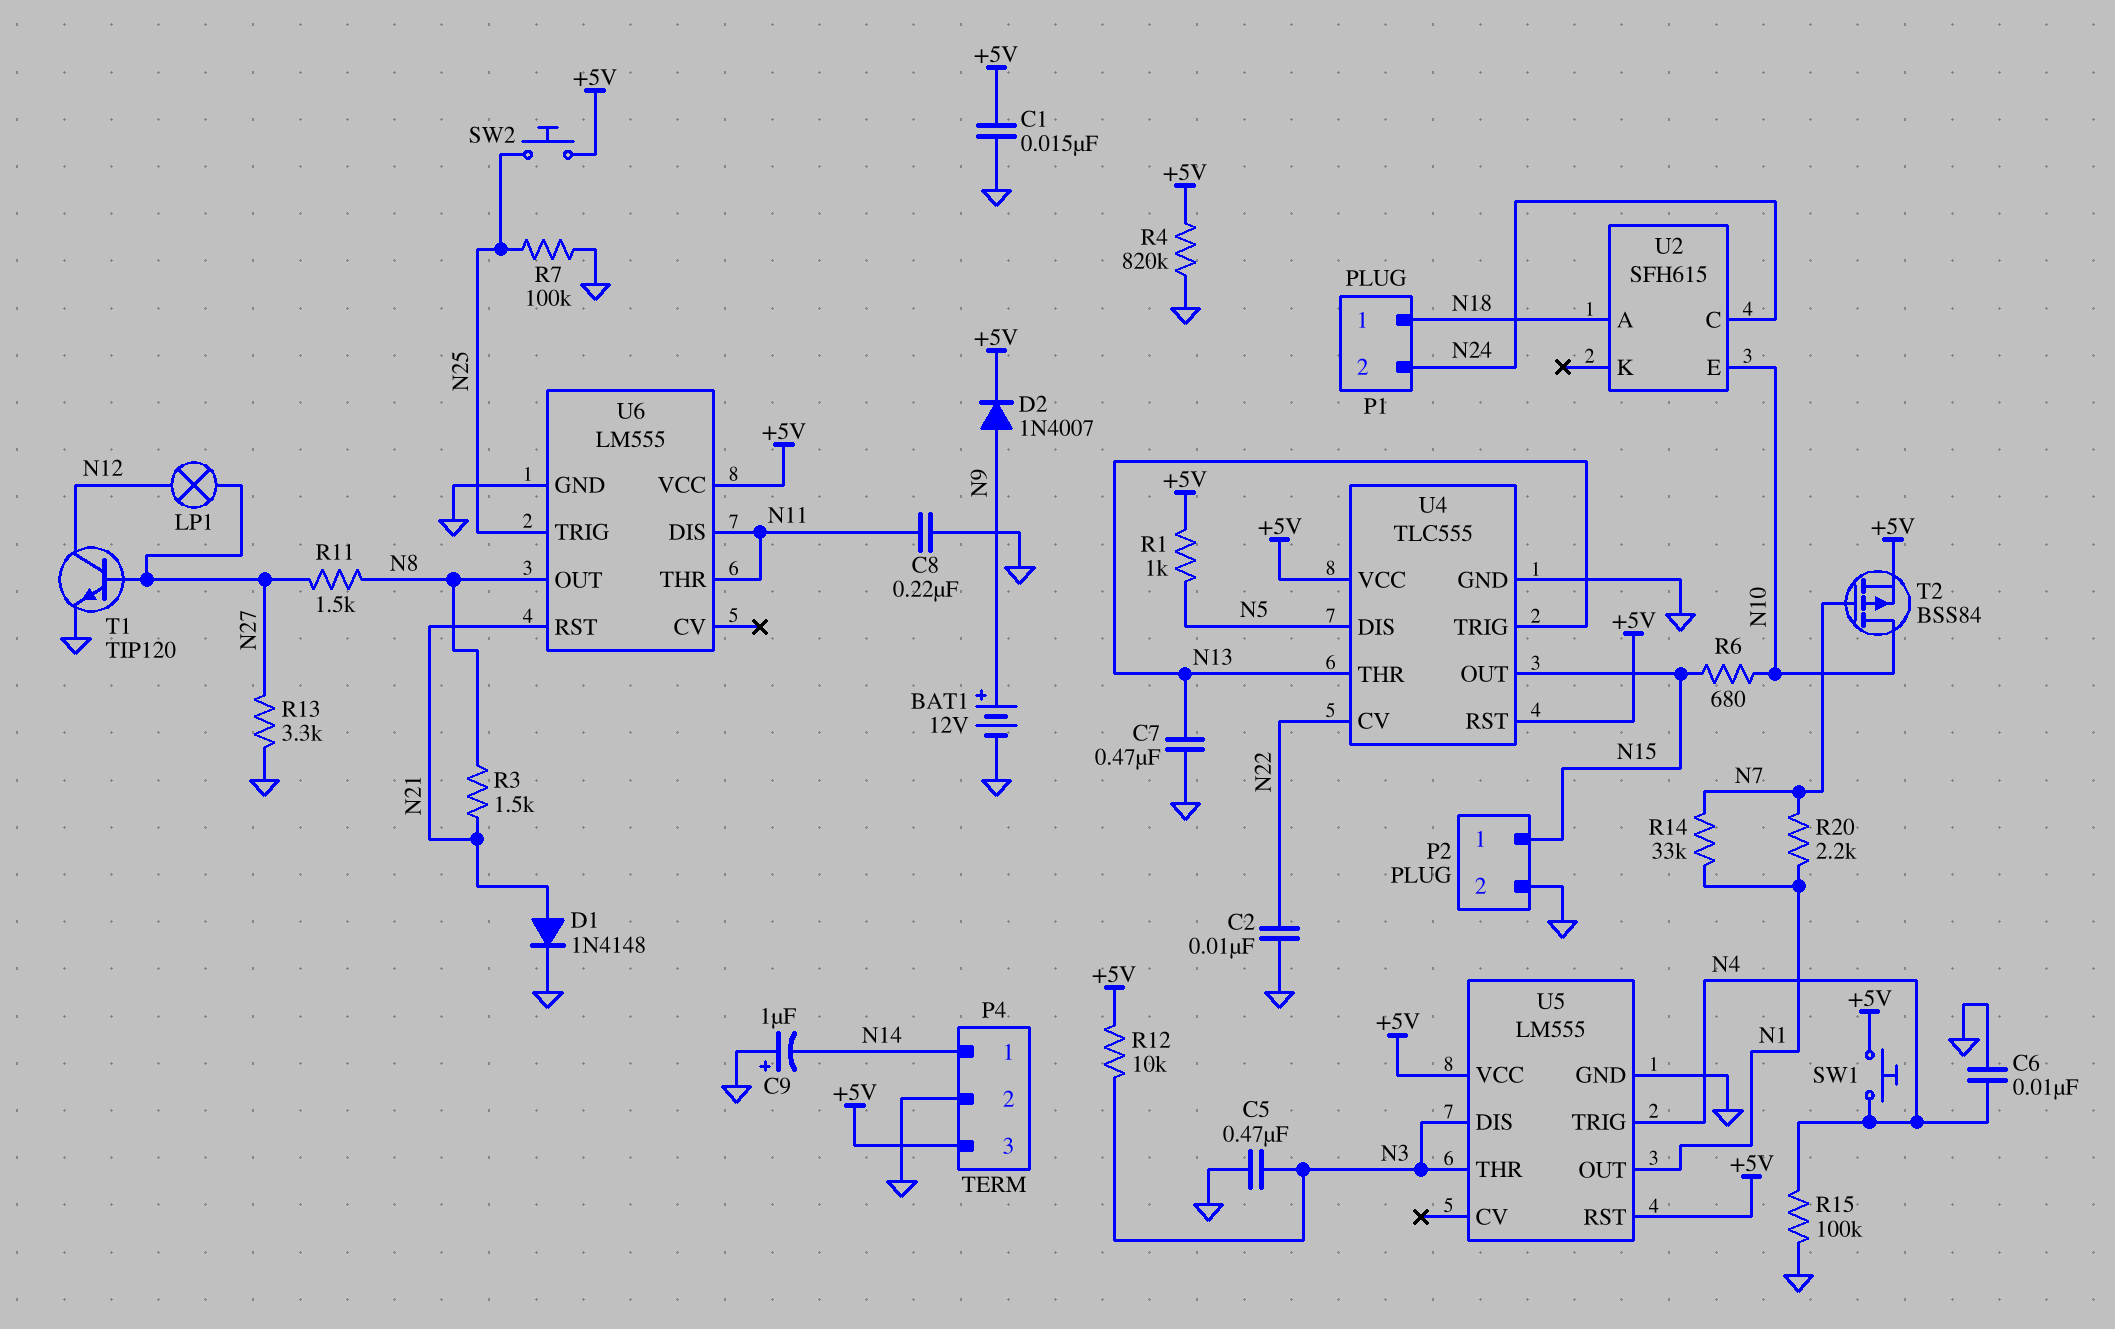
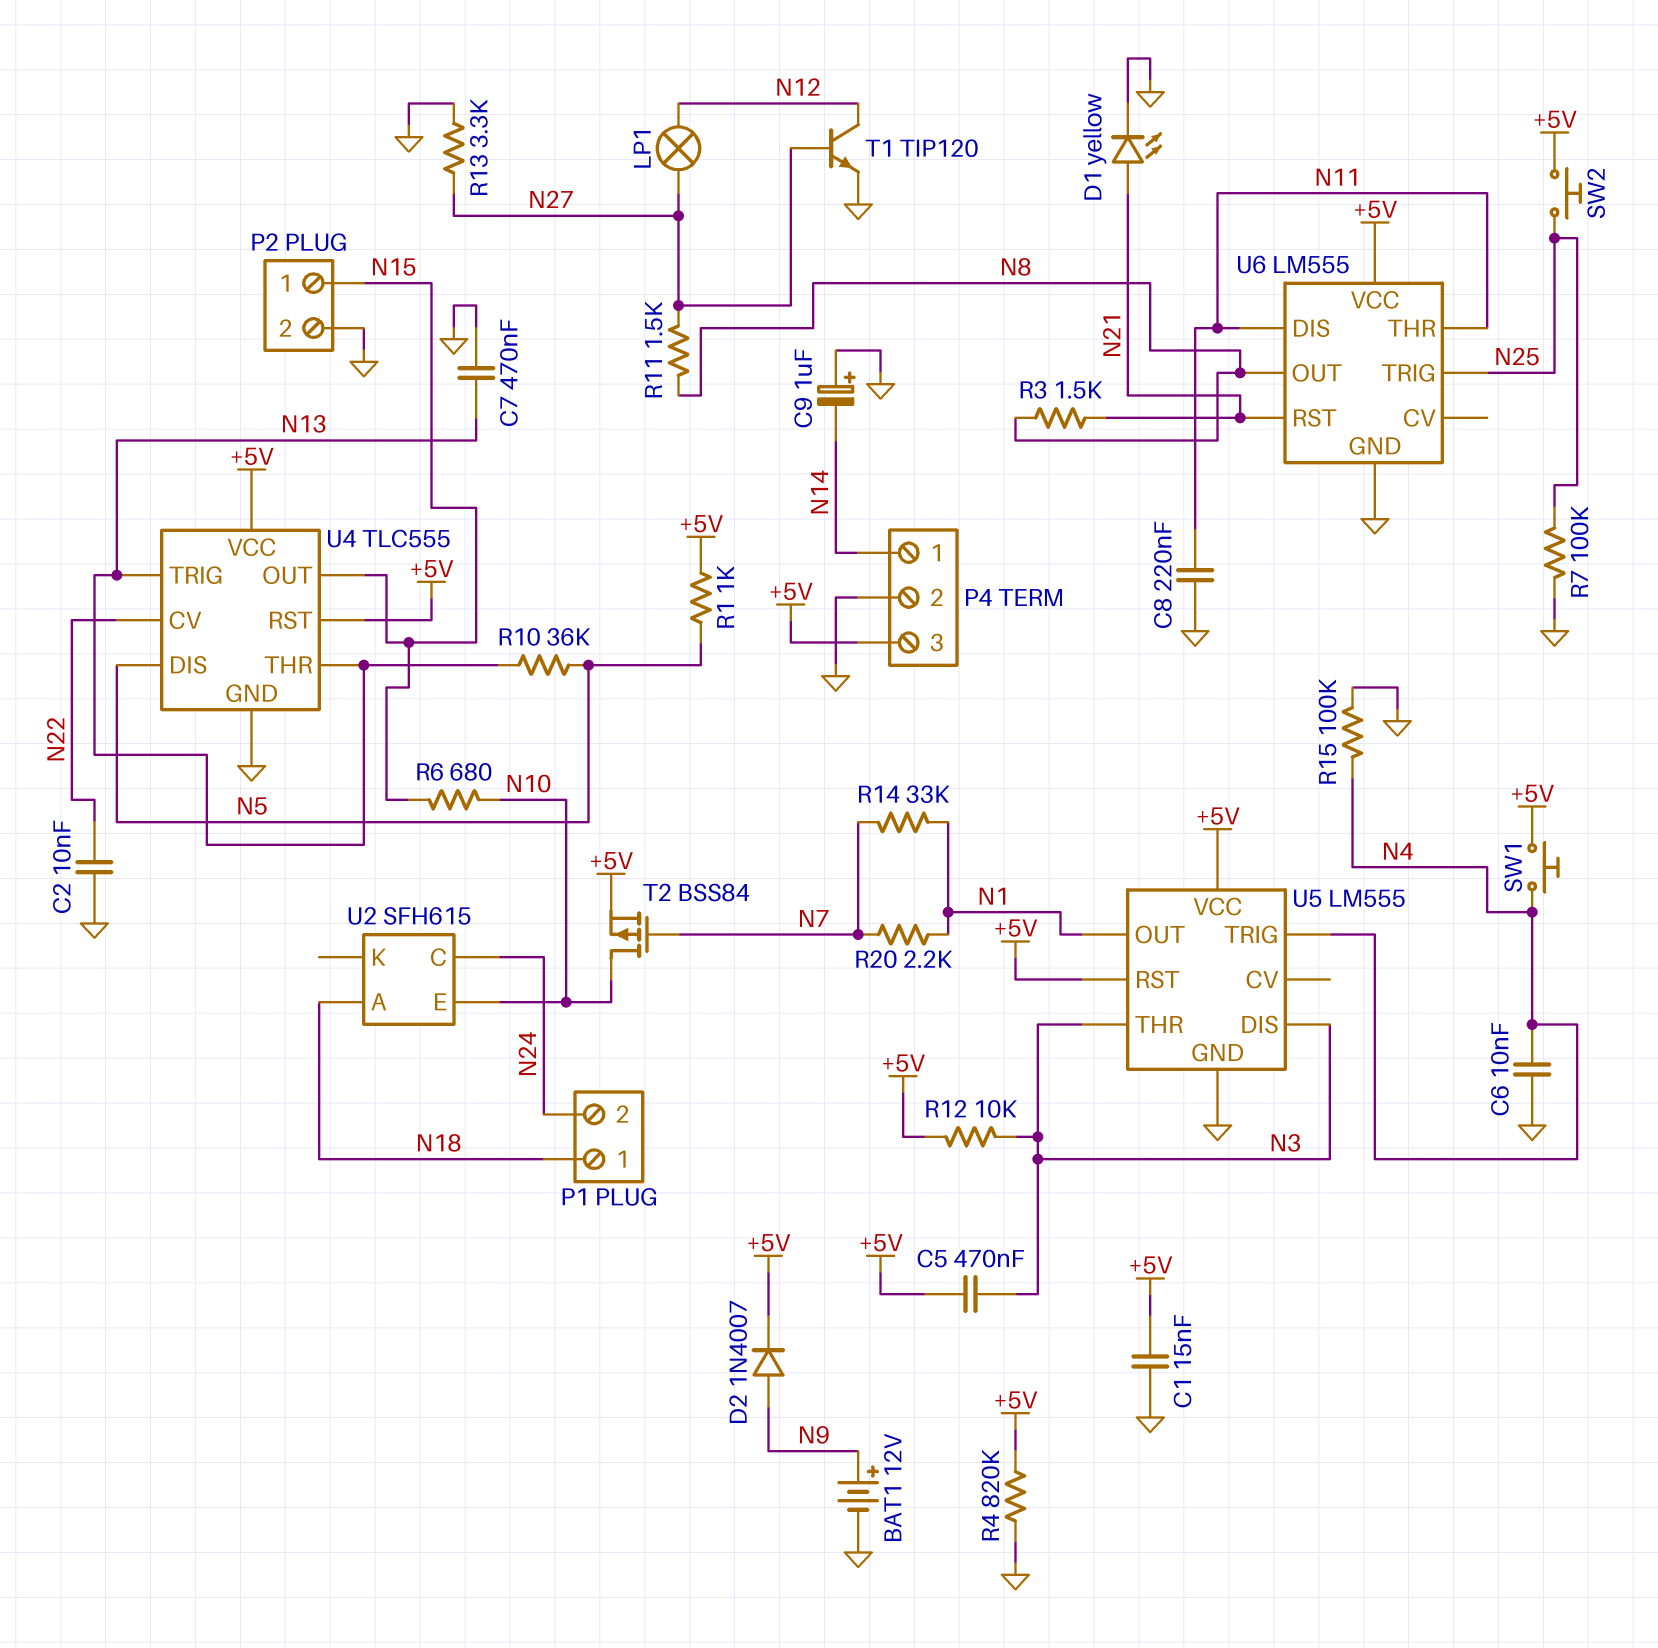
C5: 470nF (GND, N3) -> 470nF (+5V, N3)
D1: diode 1N4148 (A N21, K GND) -> LED yellow (A N21, K GND)
R10: none -> 36k (N5, N13)

